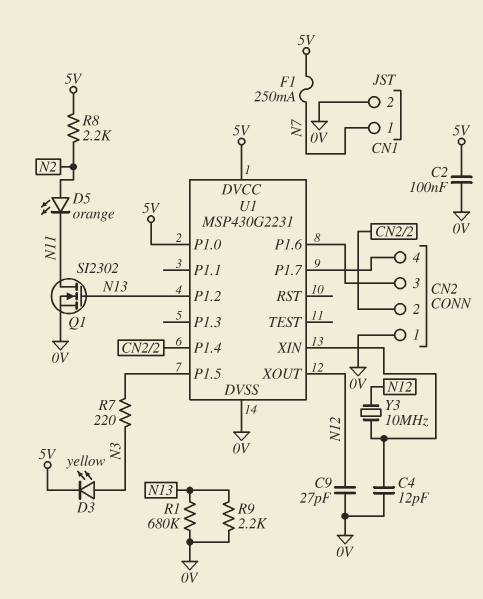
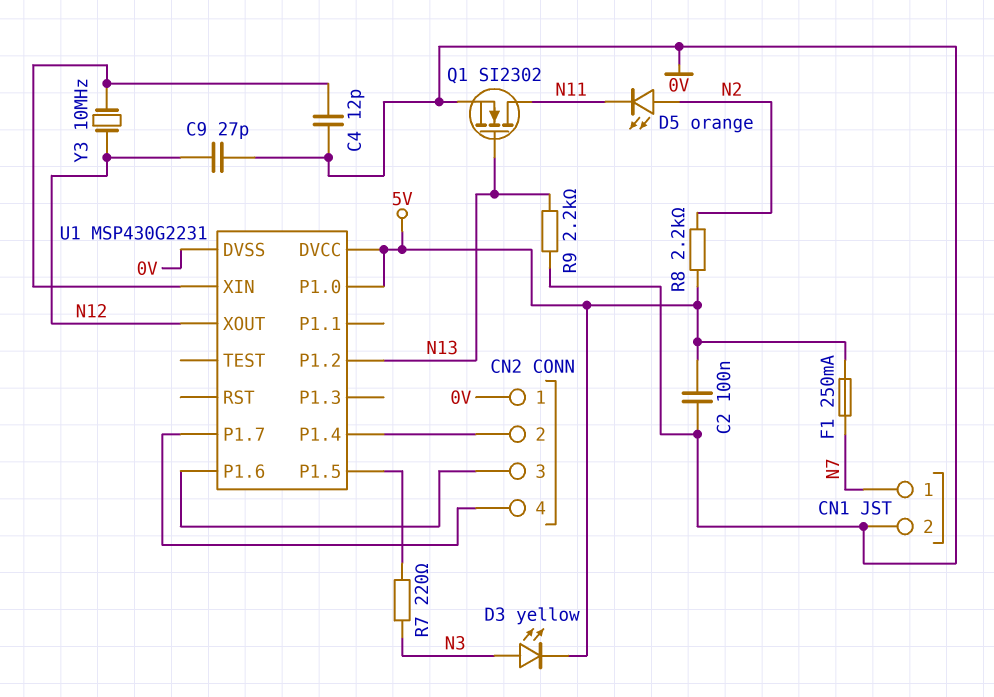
R1: 680k (0V, N13) -> none

